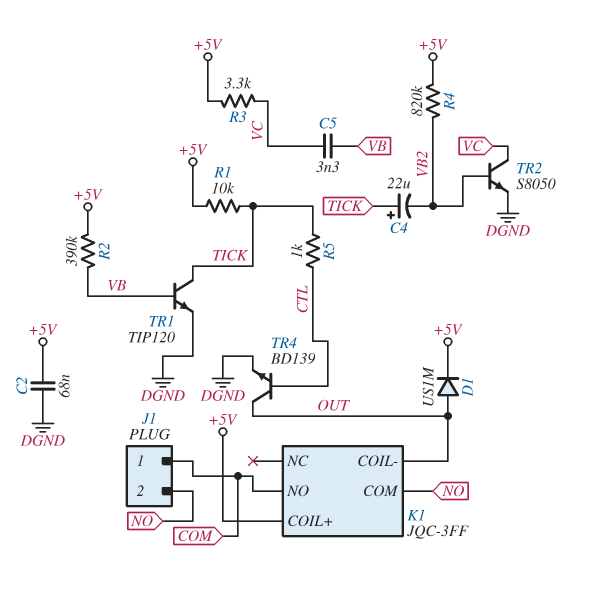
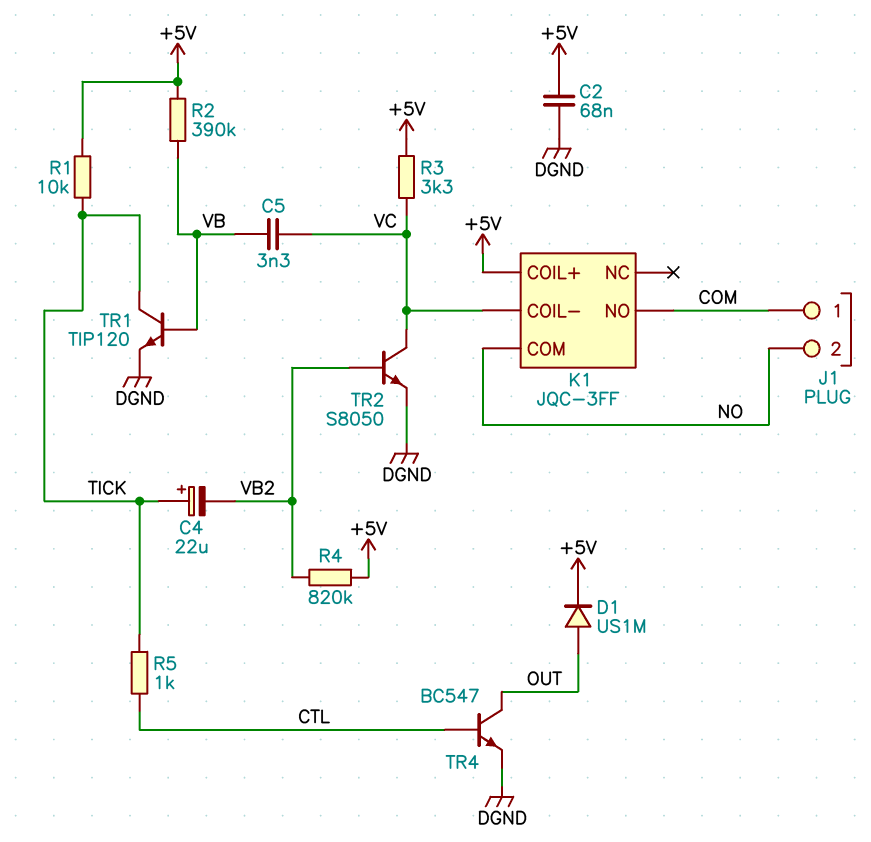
K1 pin COIL-: OUT -> VC
TR4: NPN BD139 (B CTL, C OUT, E DGND) -> NPN BC547 (B CTL, C OUT, E DGND)

